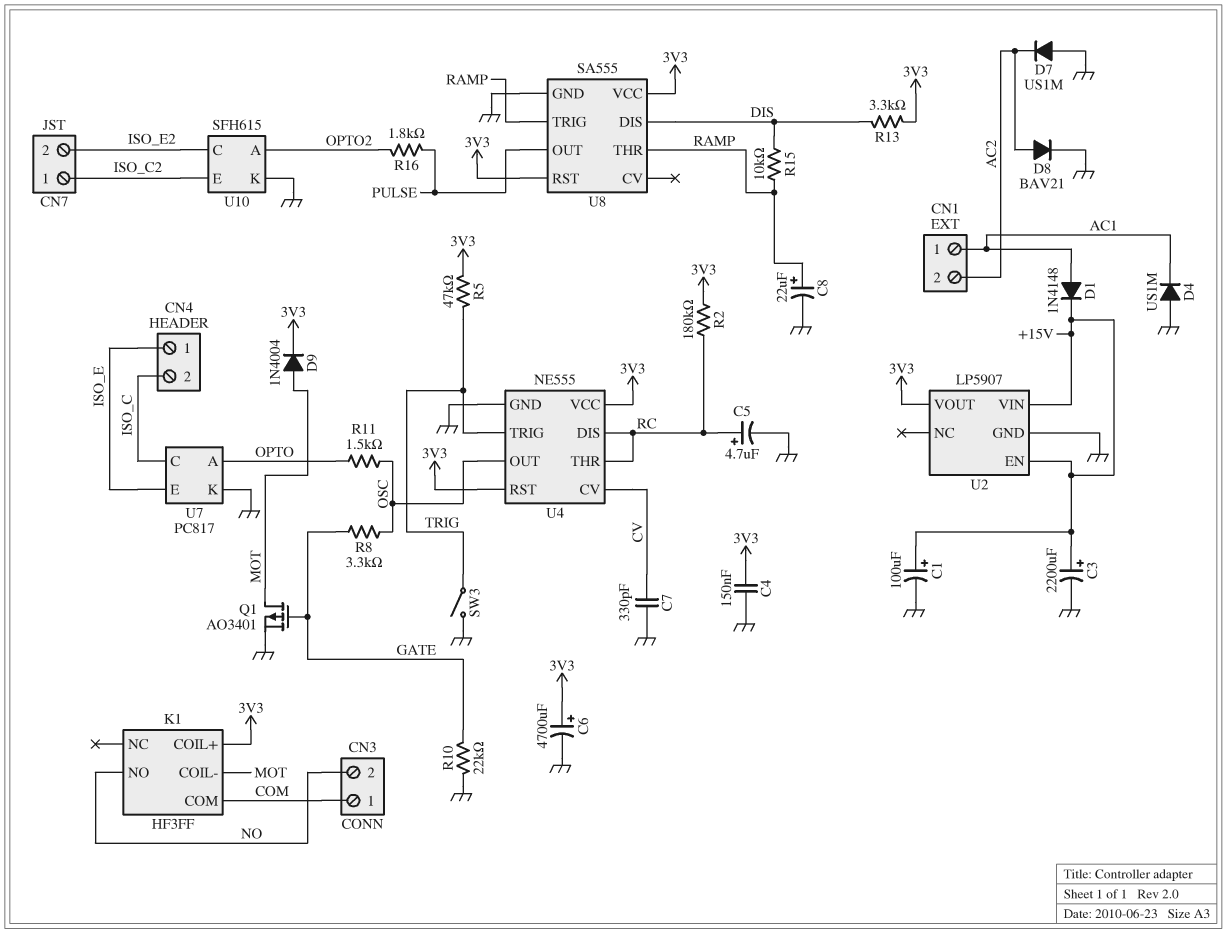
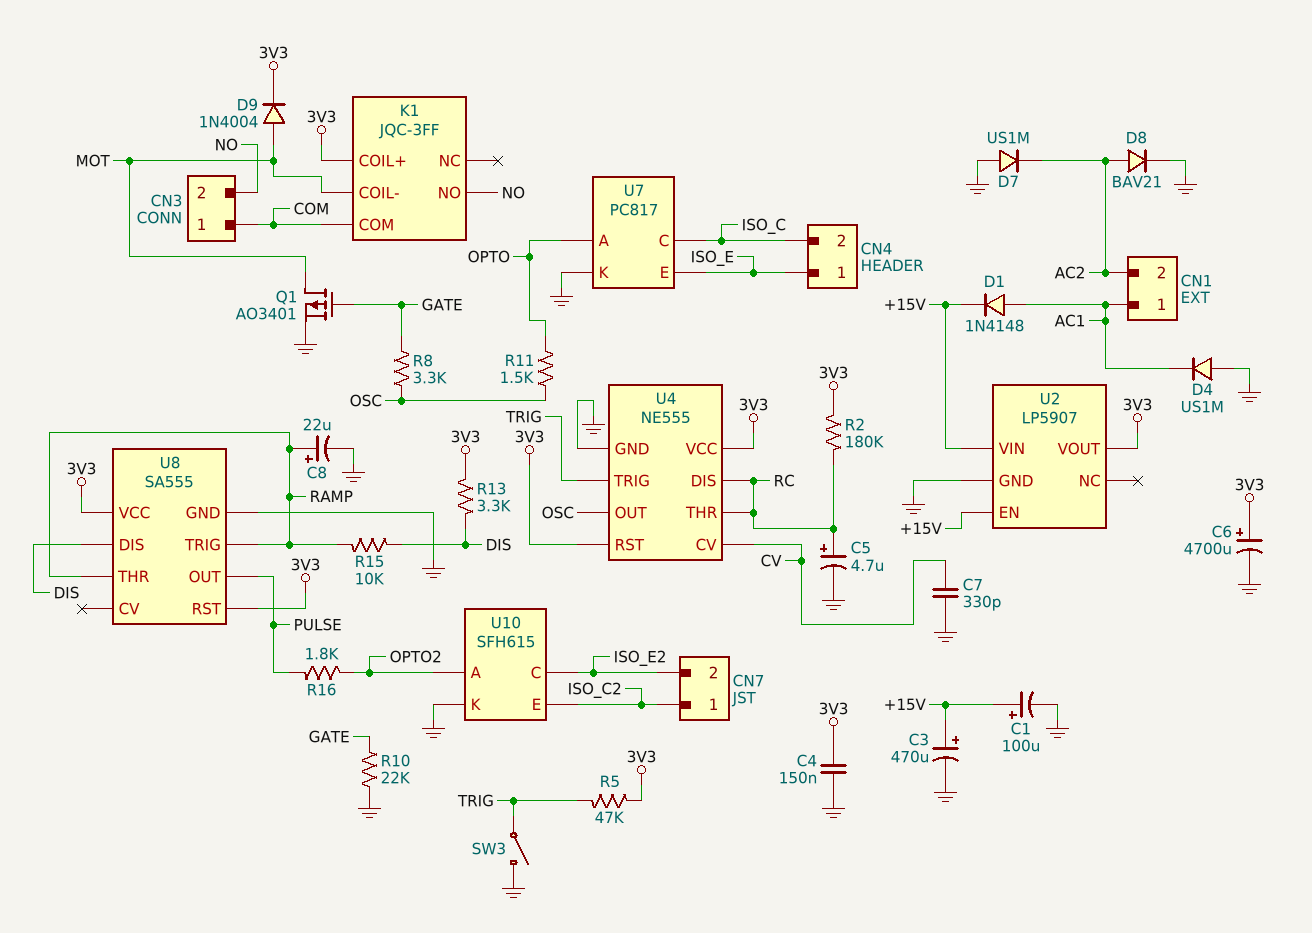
C3: 2200uF (plus +15V, minus GND) -> 470uF (plus +15V, minus GND)
K1: HF3FF -> JQC-3FF

